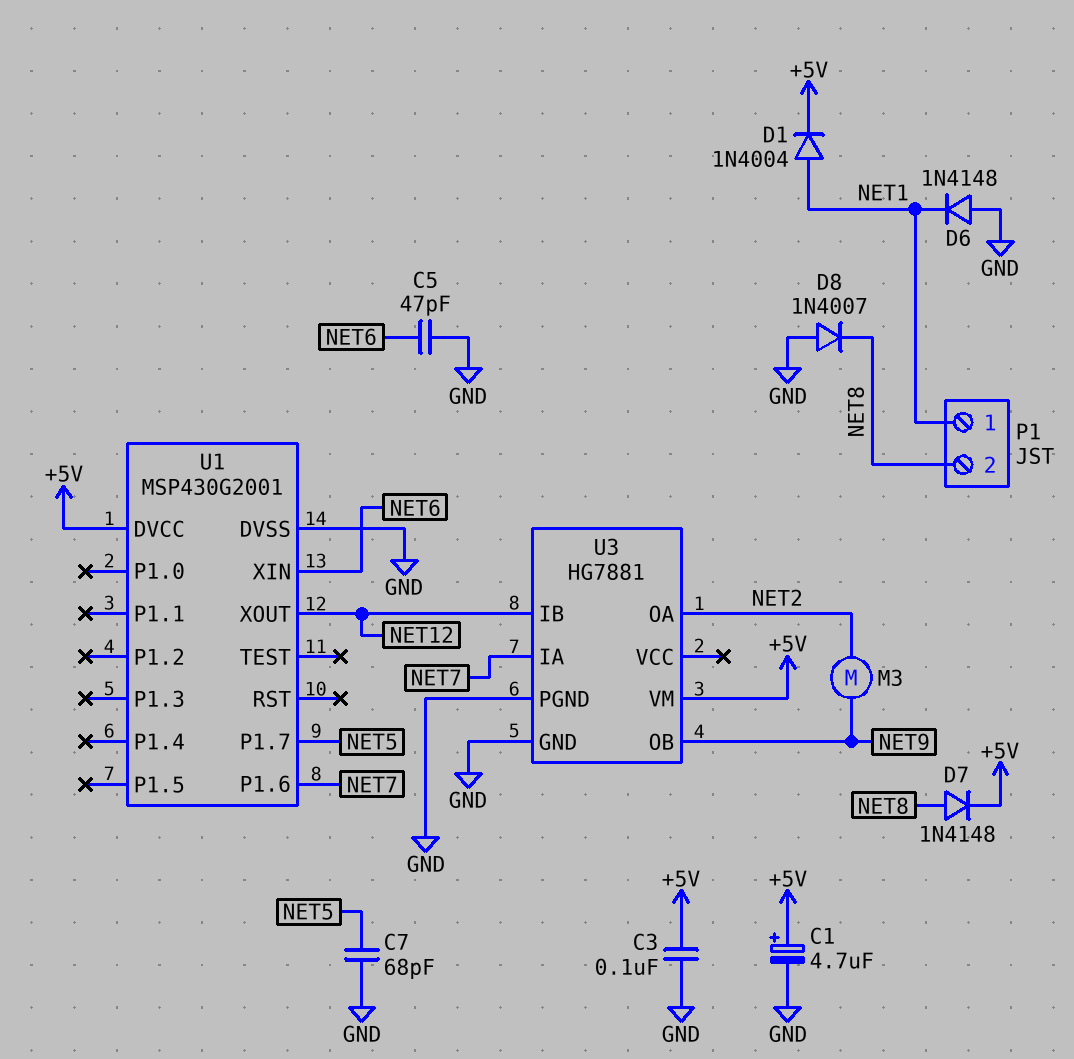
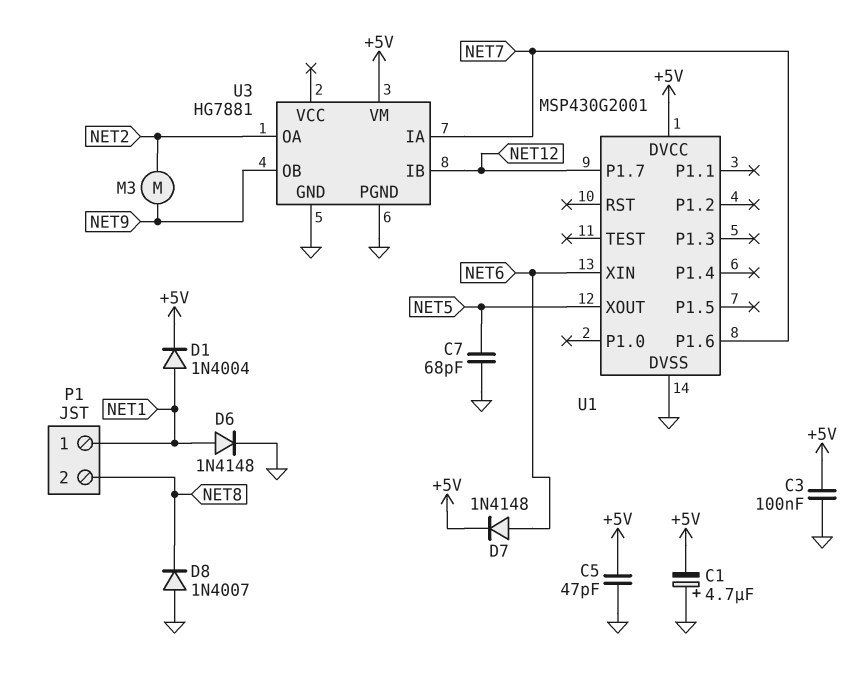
C1: 4.7uF (plus +5V, minus GND) -> 4.7uF (plus GND, minus +5V)
C5: 47pF (GND, NET6) -> 47pF (+5V, GND)
D6: diode 1N4148 (A GND, K NET1) -> diode 1N4148 (A NET1, K GND)
D7: diode 1N4148 (A NET8, K +5V) -> diode 1N4148 (A NET6, K +5V)
U1 pin P1.7: NET5 -> NET12
U1 pin XOUT: NET12 -> NET5

